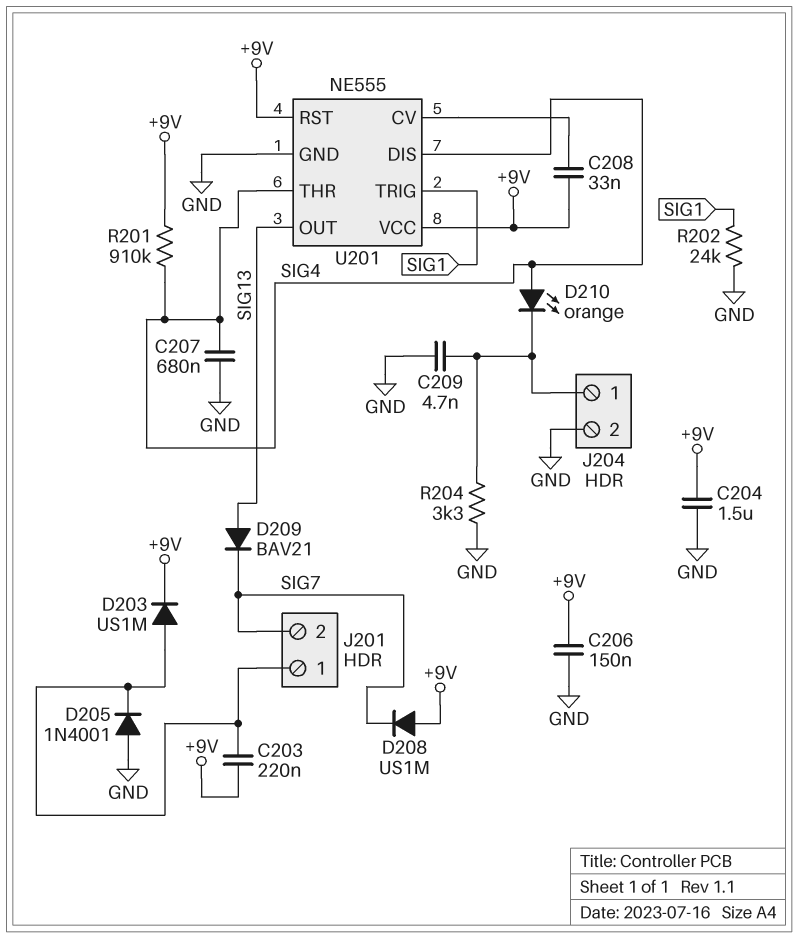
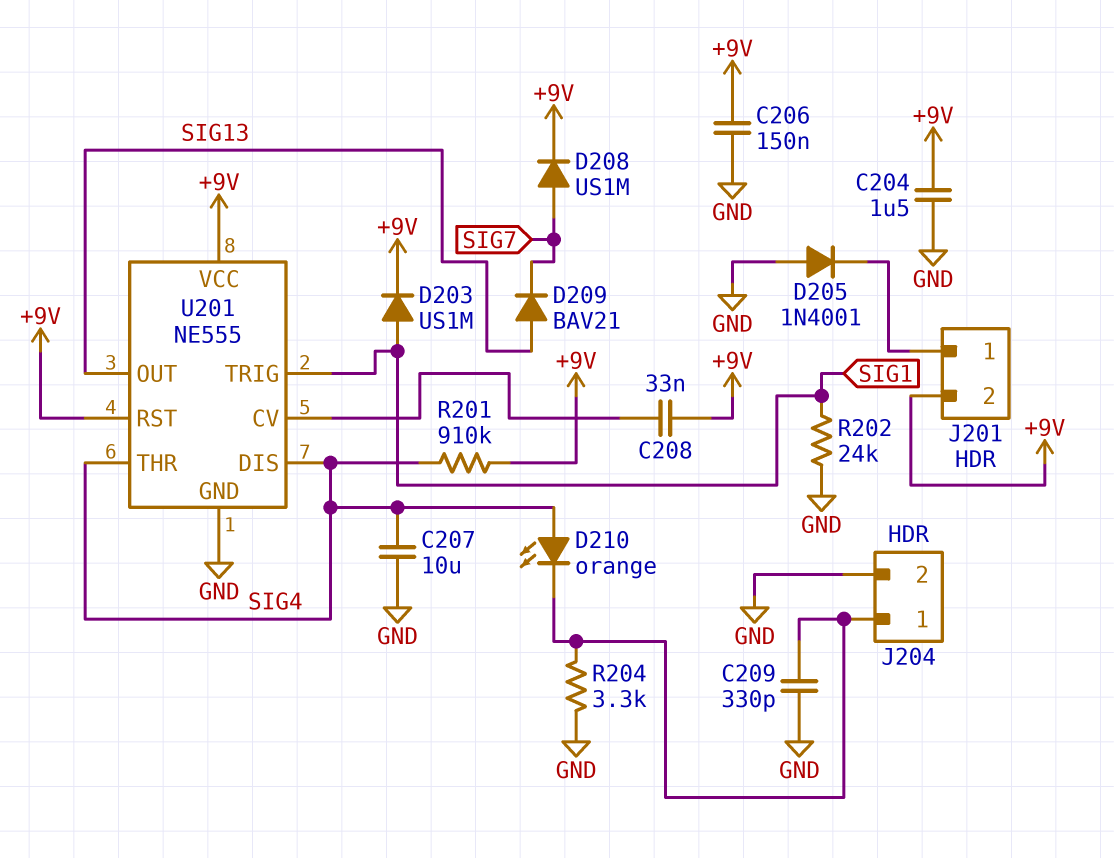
C203: 220nF (+9V, J201/1) -> none
C207: 680nF (GND, SIG4) -> 10uF (GND, SIG4)
C209: 4.7nF (GND, J204/1) -> 330pF (GND, J204/1)
D203: diode US1M (A J201/1, K +9V) -> diode US1M (A SIG1, K +9V)
D208: diode US1M (A +9V, K SIG7) -> diode US1M (A SIG7, K +9V)
J201 pin 2: SIG7 -> +9V

